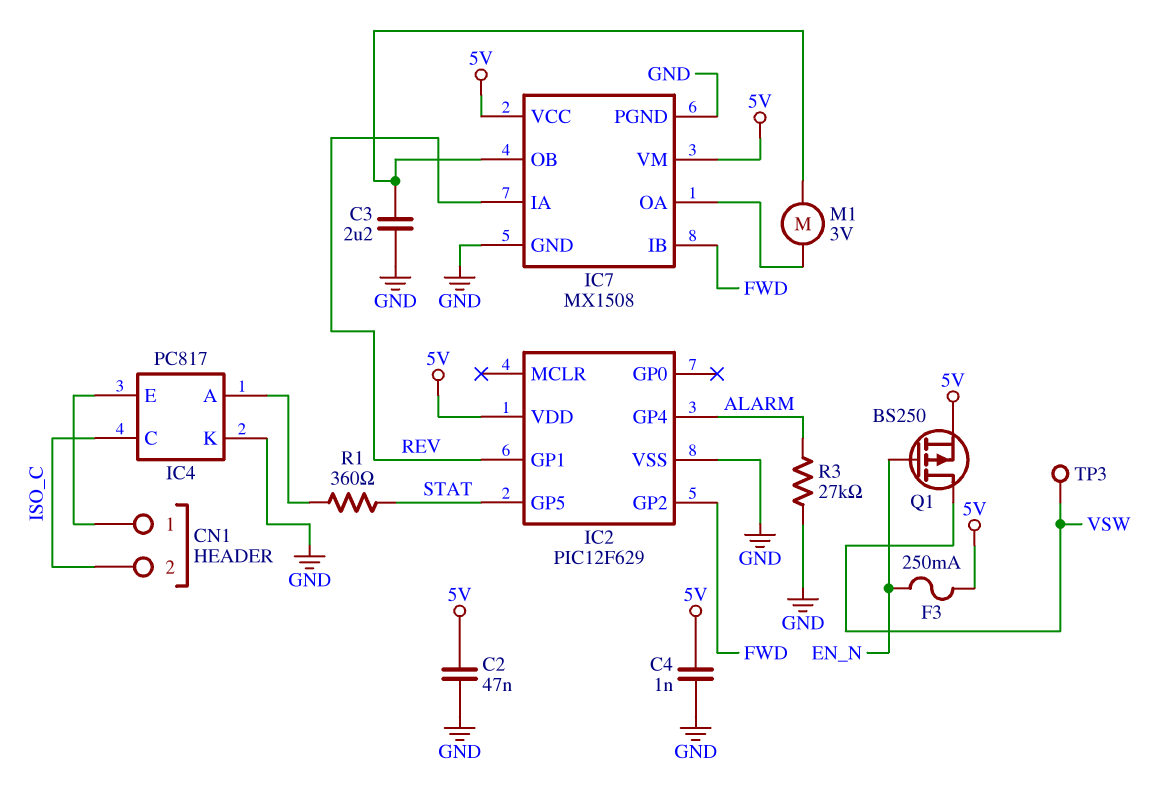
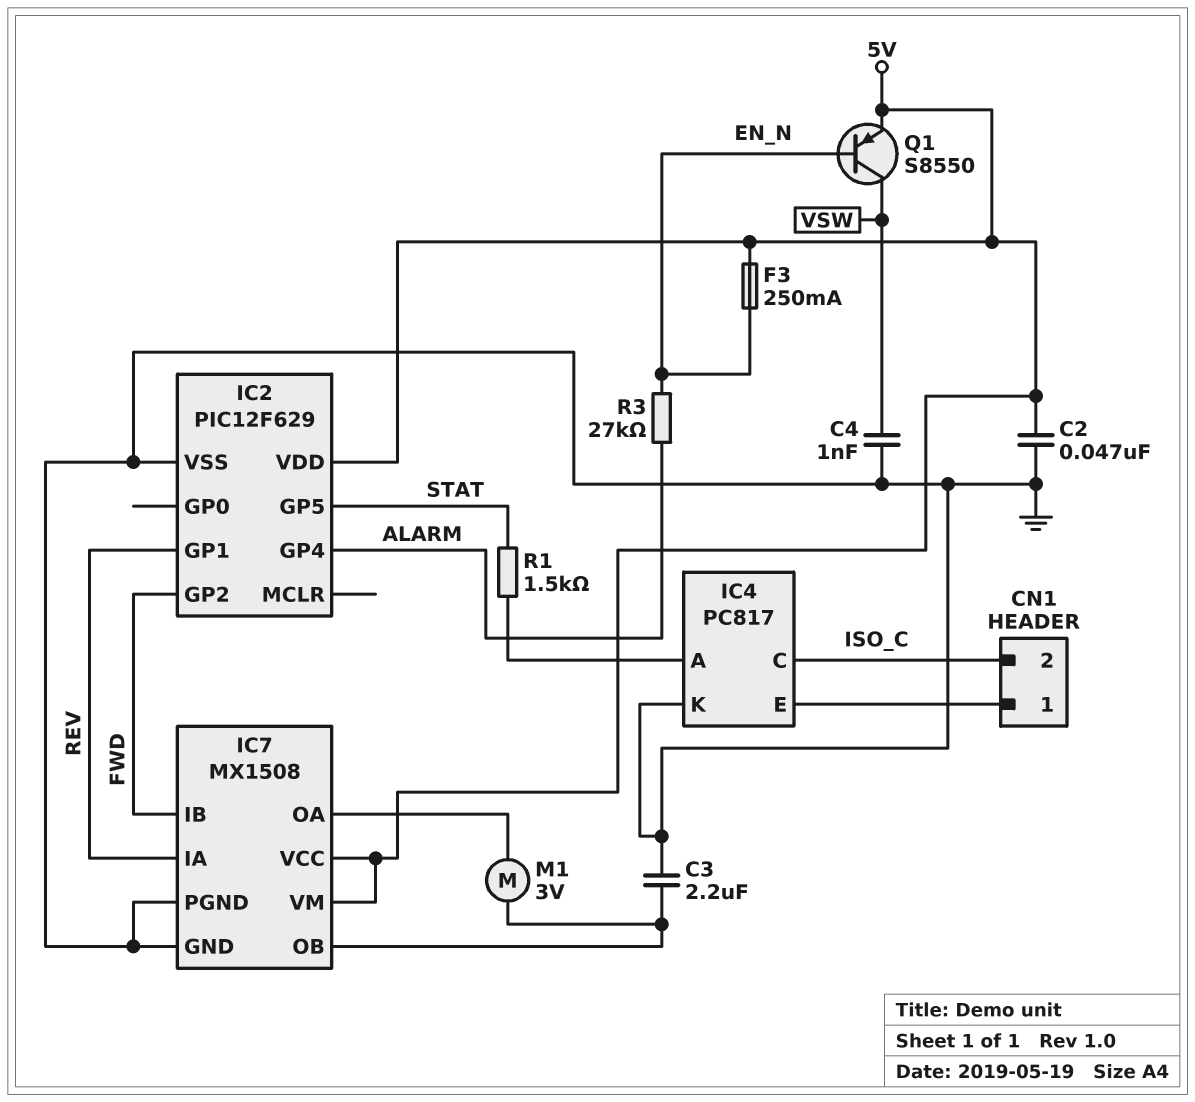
C4: 1nF (5V, GND) -> 1nF (GND, VSW)
Q1: PMOS BS250 (G EN_N, D VSW, S 5V) -> PNP S8550 (B EN_N, C VSW, E 5V)
R1: 360 (IC4/A, STAT) -> 1.5k (IC4/A, STAT)
R3: 27k (ALARM, GND) -> 27k (ALARM, EN_N)
TP3: test point (VSW) -> none

